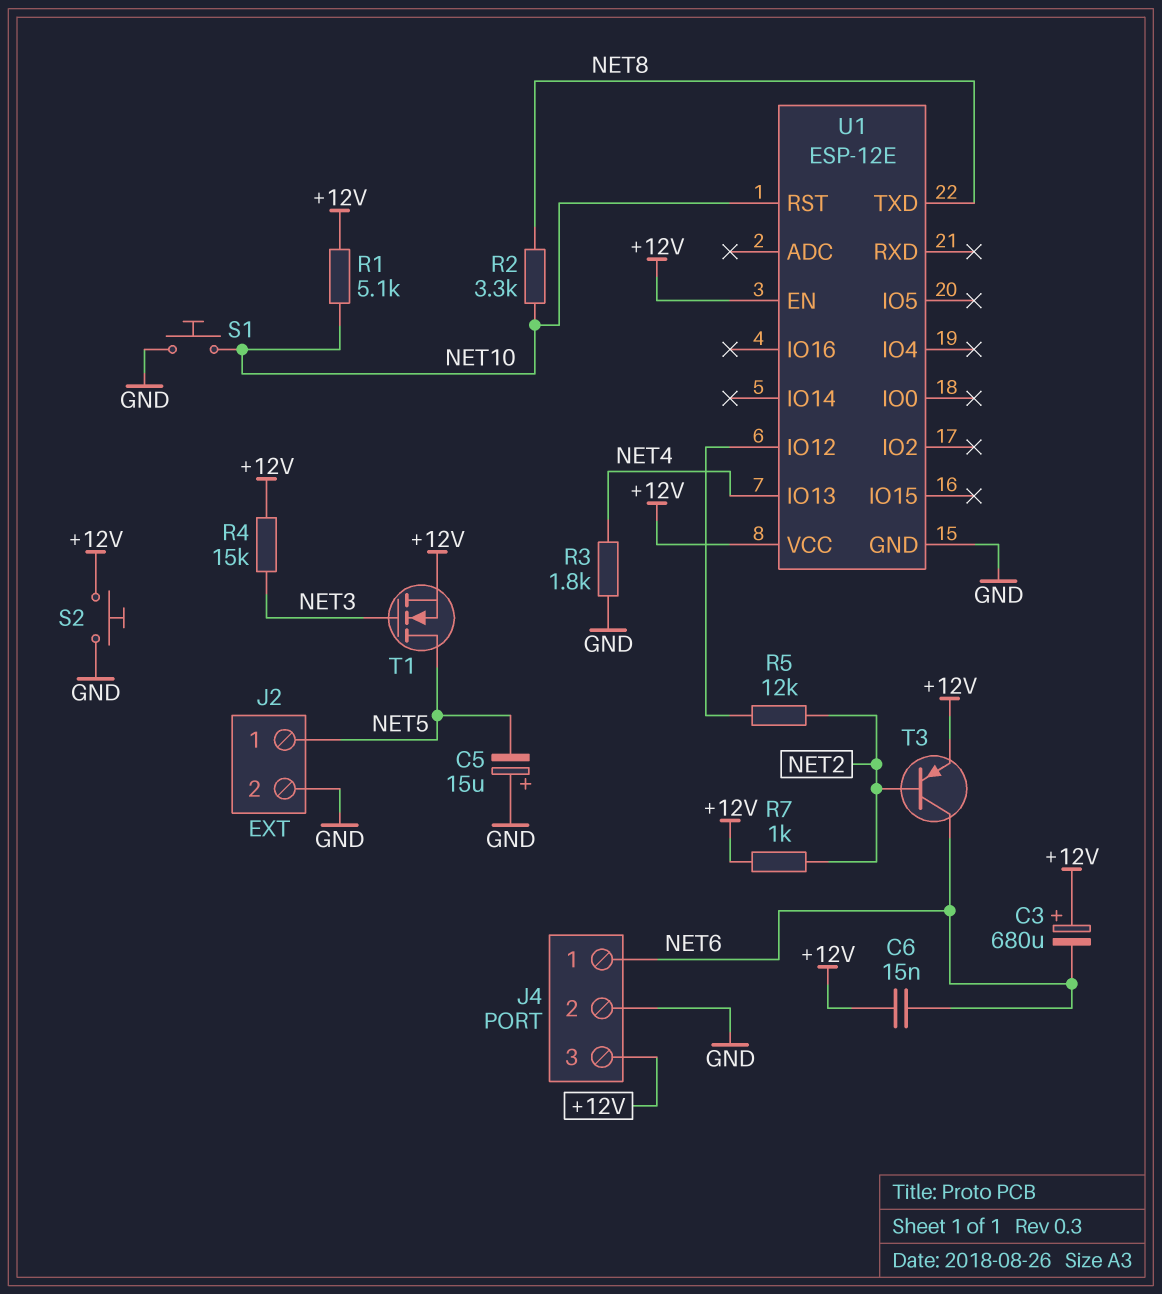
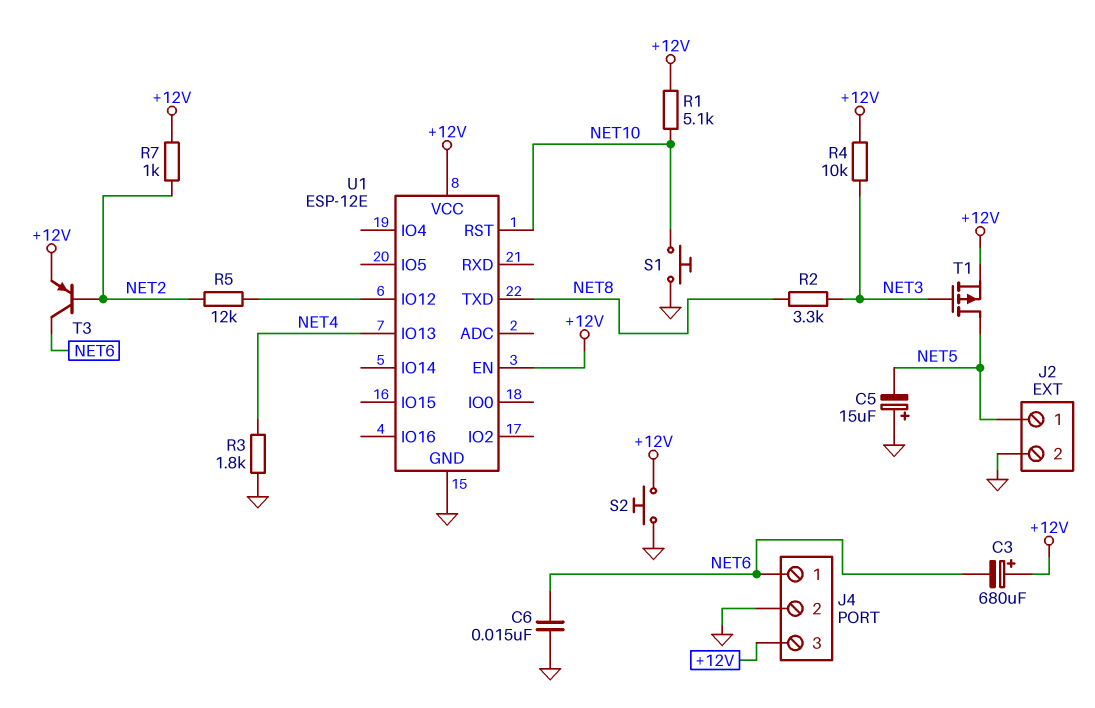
C6: 15nF (+12V, NET6) -> 15nF (GND, NET6)
R2: 3.3k (NET8, NET10) -> 3.3k (NET3, NET8)
R4: 15k (+12V, NET3) -> 10k (+12V, NET3)
T1: NMOS (G NET3, D NET5, S +12V) -> PMOS (G NET3, D NET5, S +12V)

